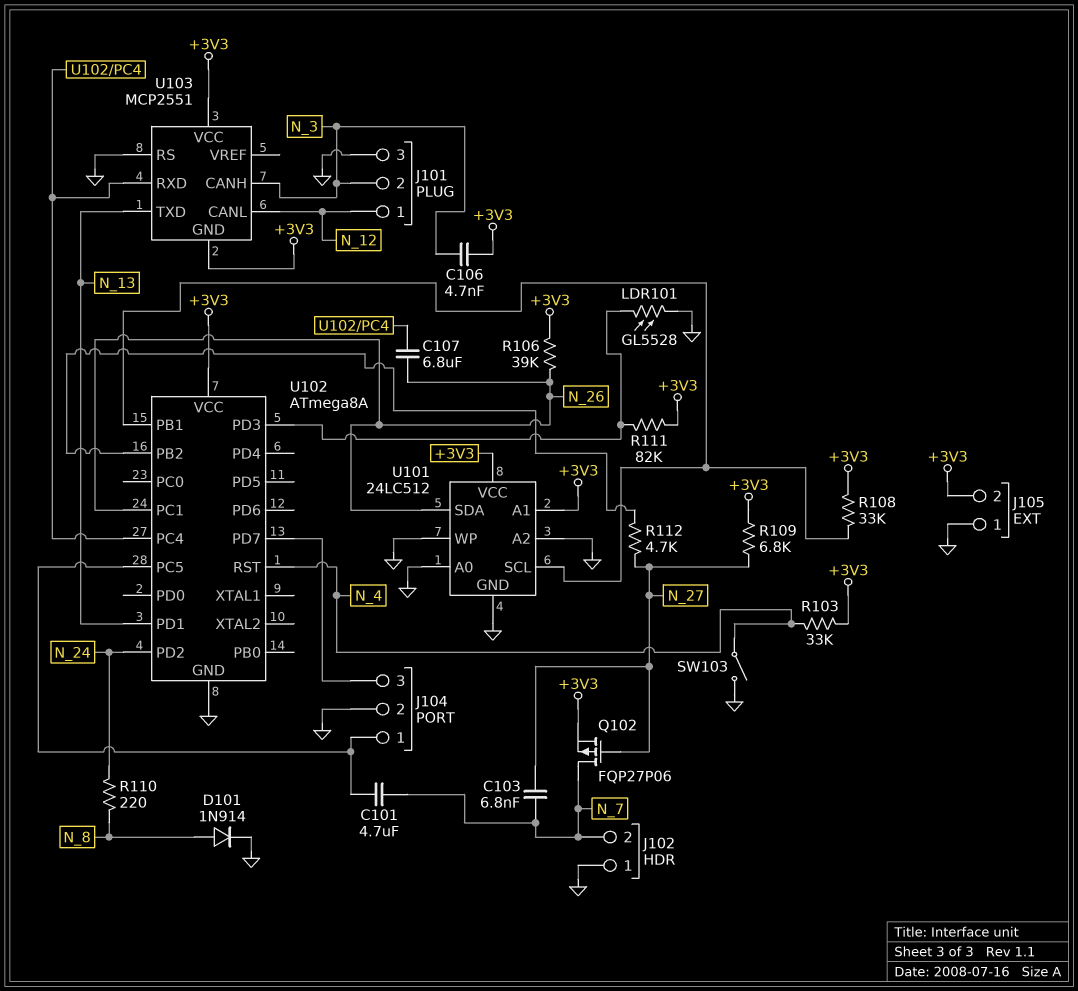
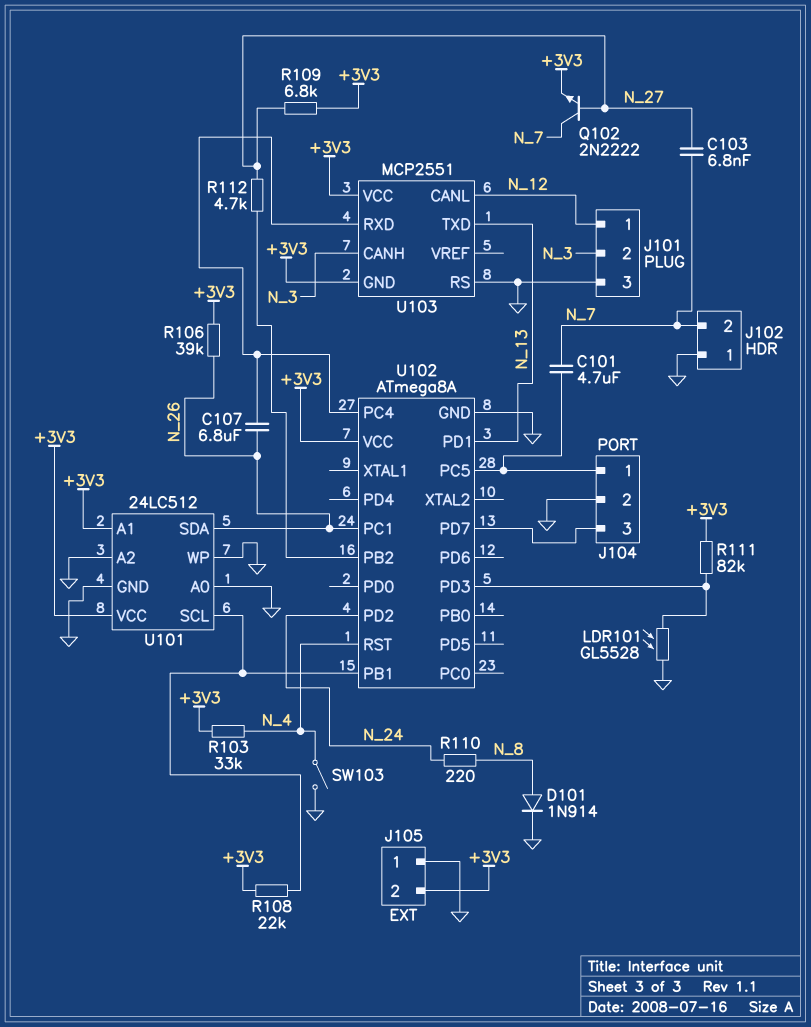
C106: 4.7nF (+3V3, N_3) -> none
Q102: PMOS FQP27P06 (G N_27, D N_7, S +3V3) -> NPN 2N2222 (B N_27, C N_7, E +3V3)
R108: 33k (+3V3, U101/SCL) -> 22k (+3V3, U101/SCL)

